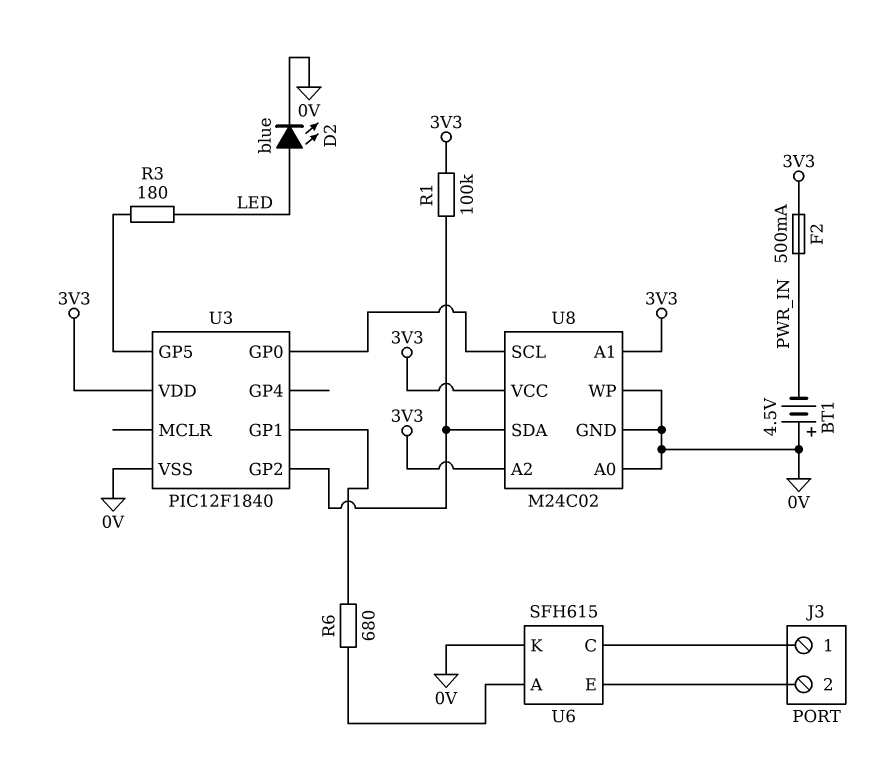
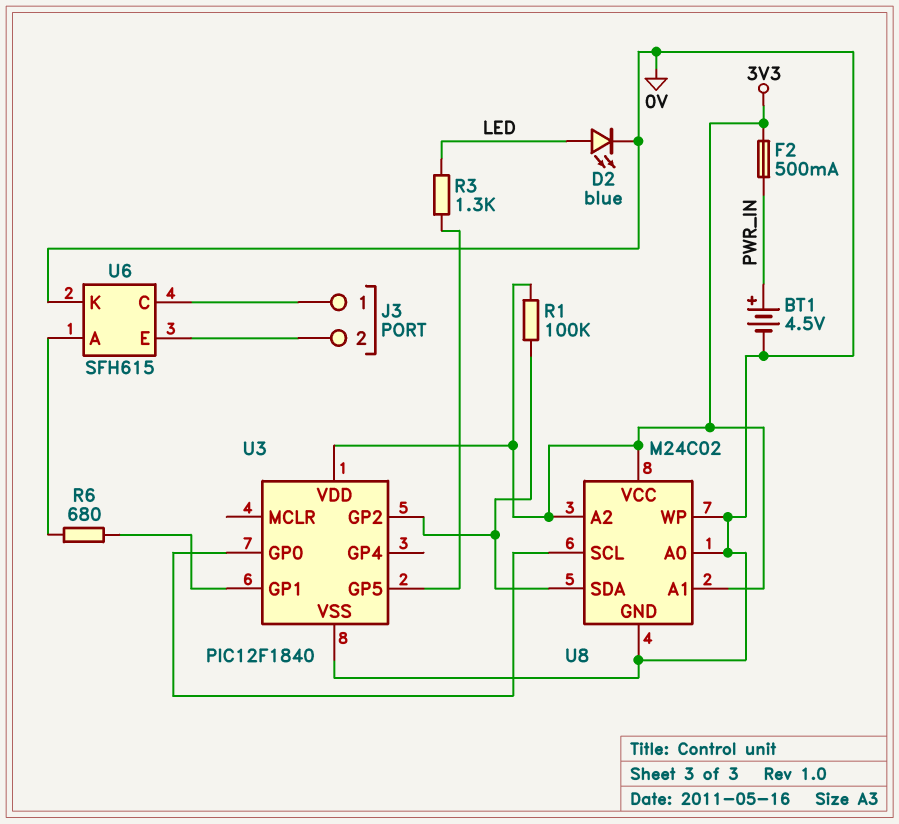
BT1: 4.5V (plus 0V, minus PWR_IN) -> 4.5V (plus PWR_IN, minus 0V)
R3: 180 (LED, U3/GP5) -> 1.3k (LED, U3/GP5)

